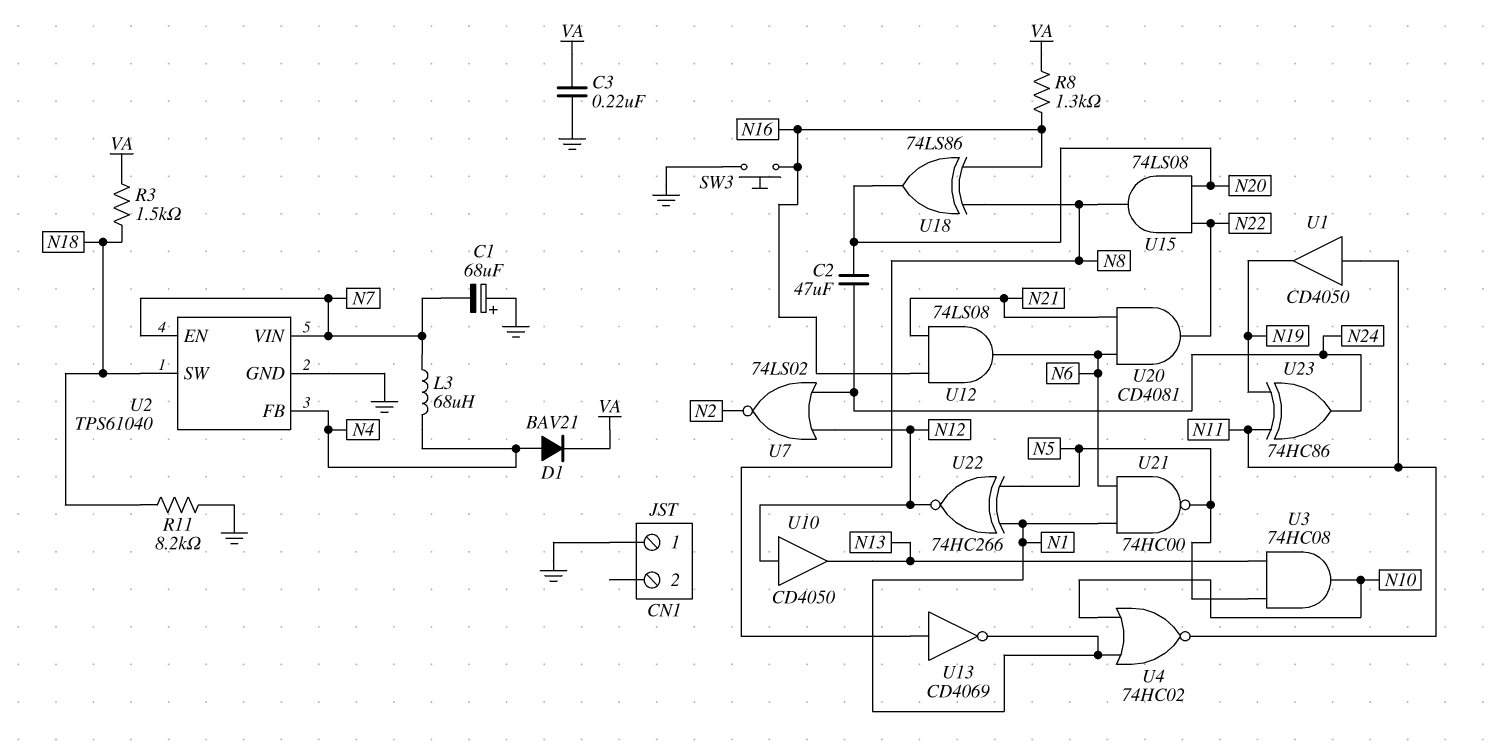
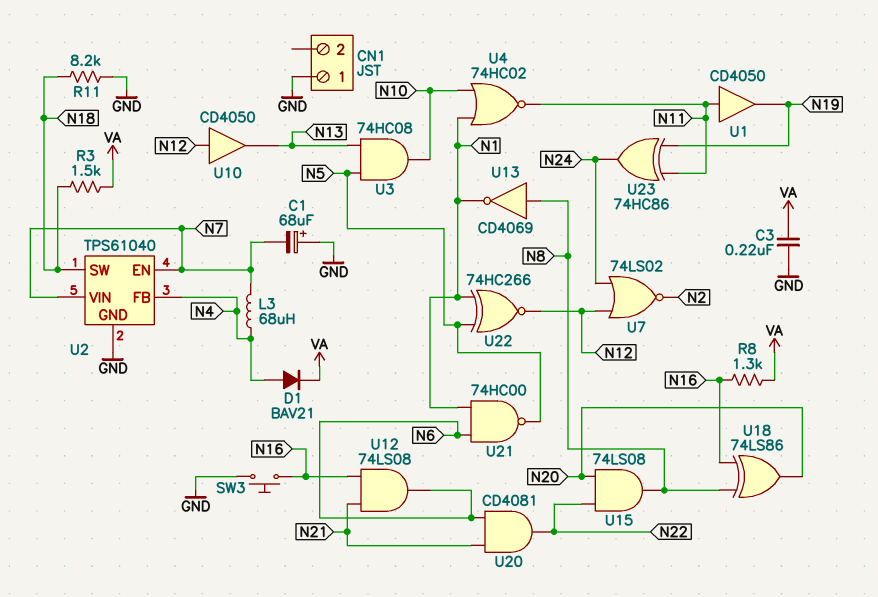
C2: 47uF (N20, N24) -> none

